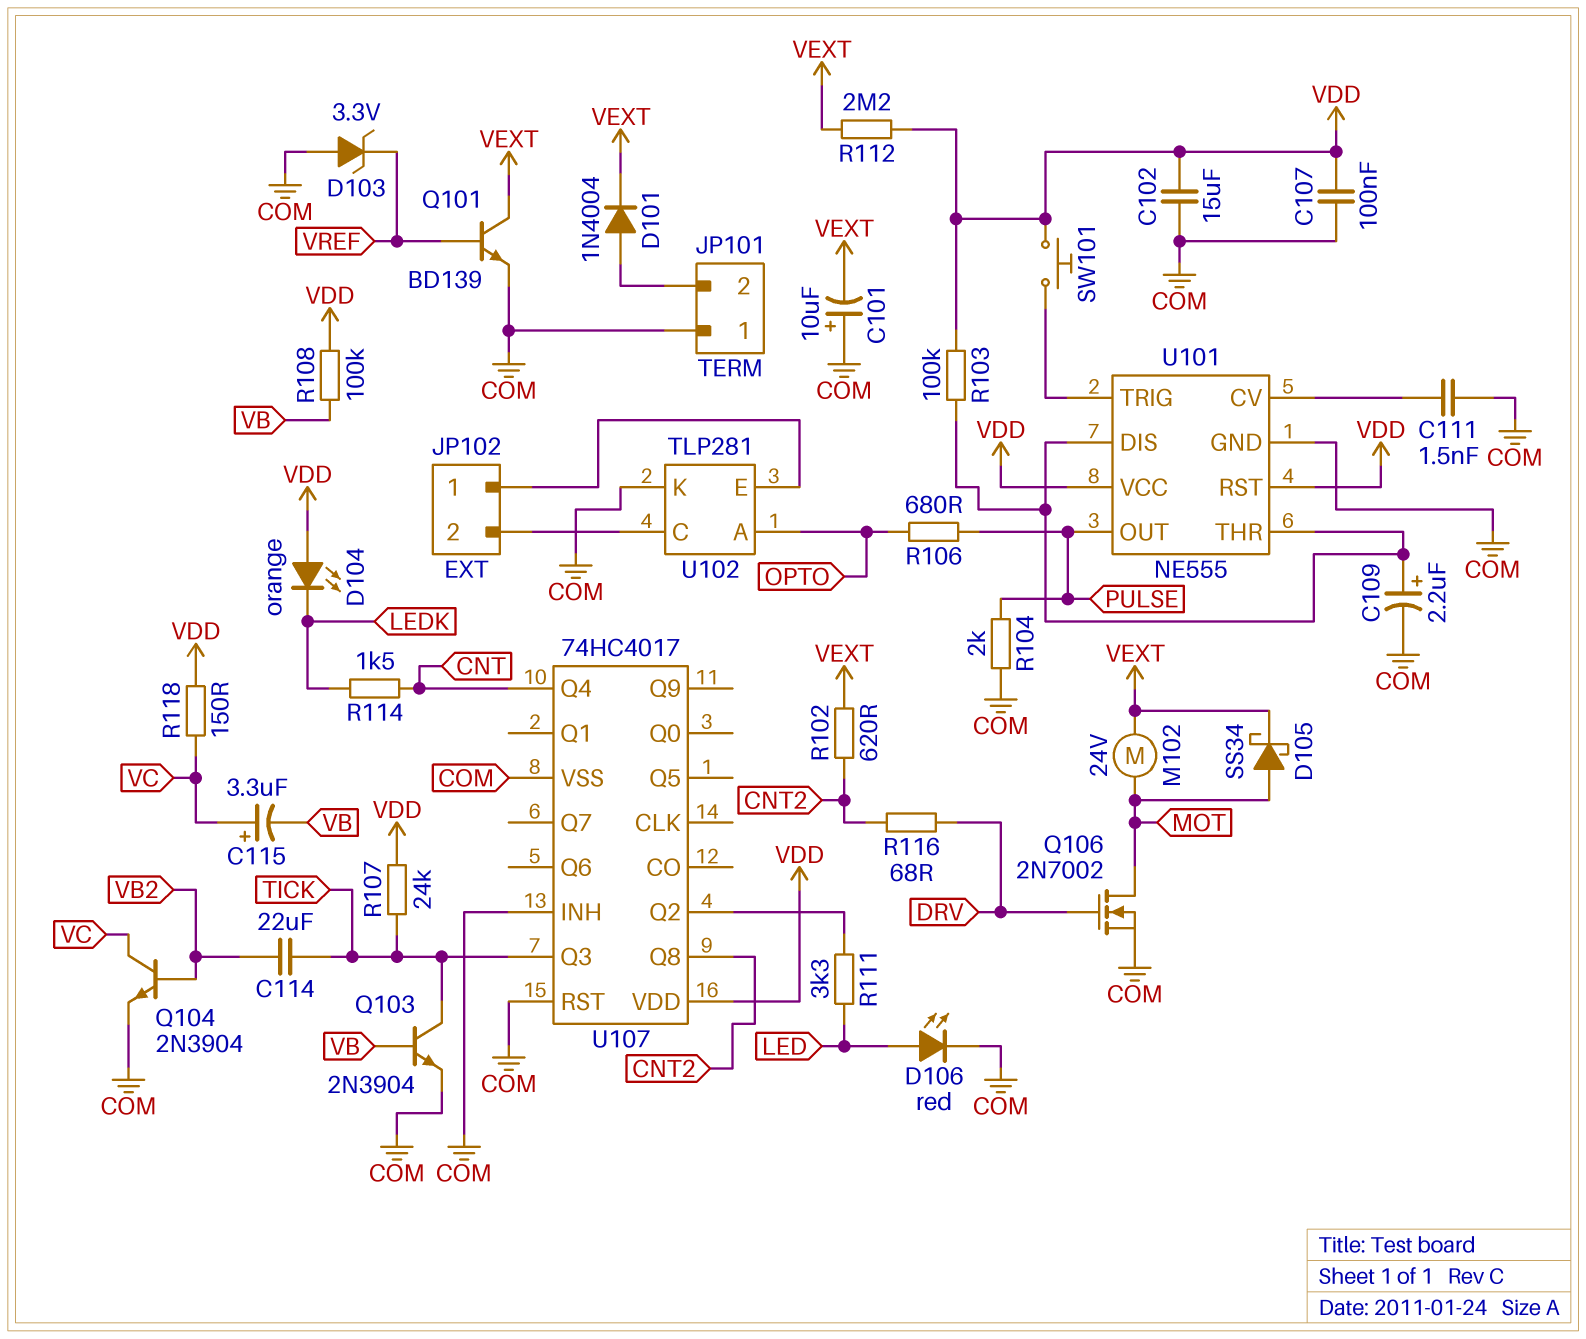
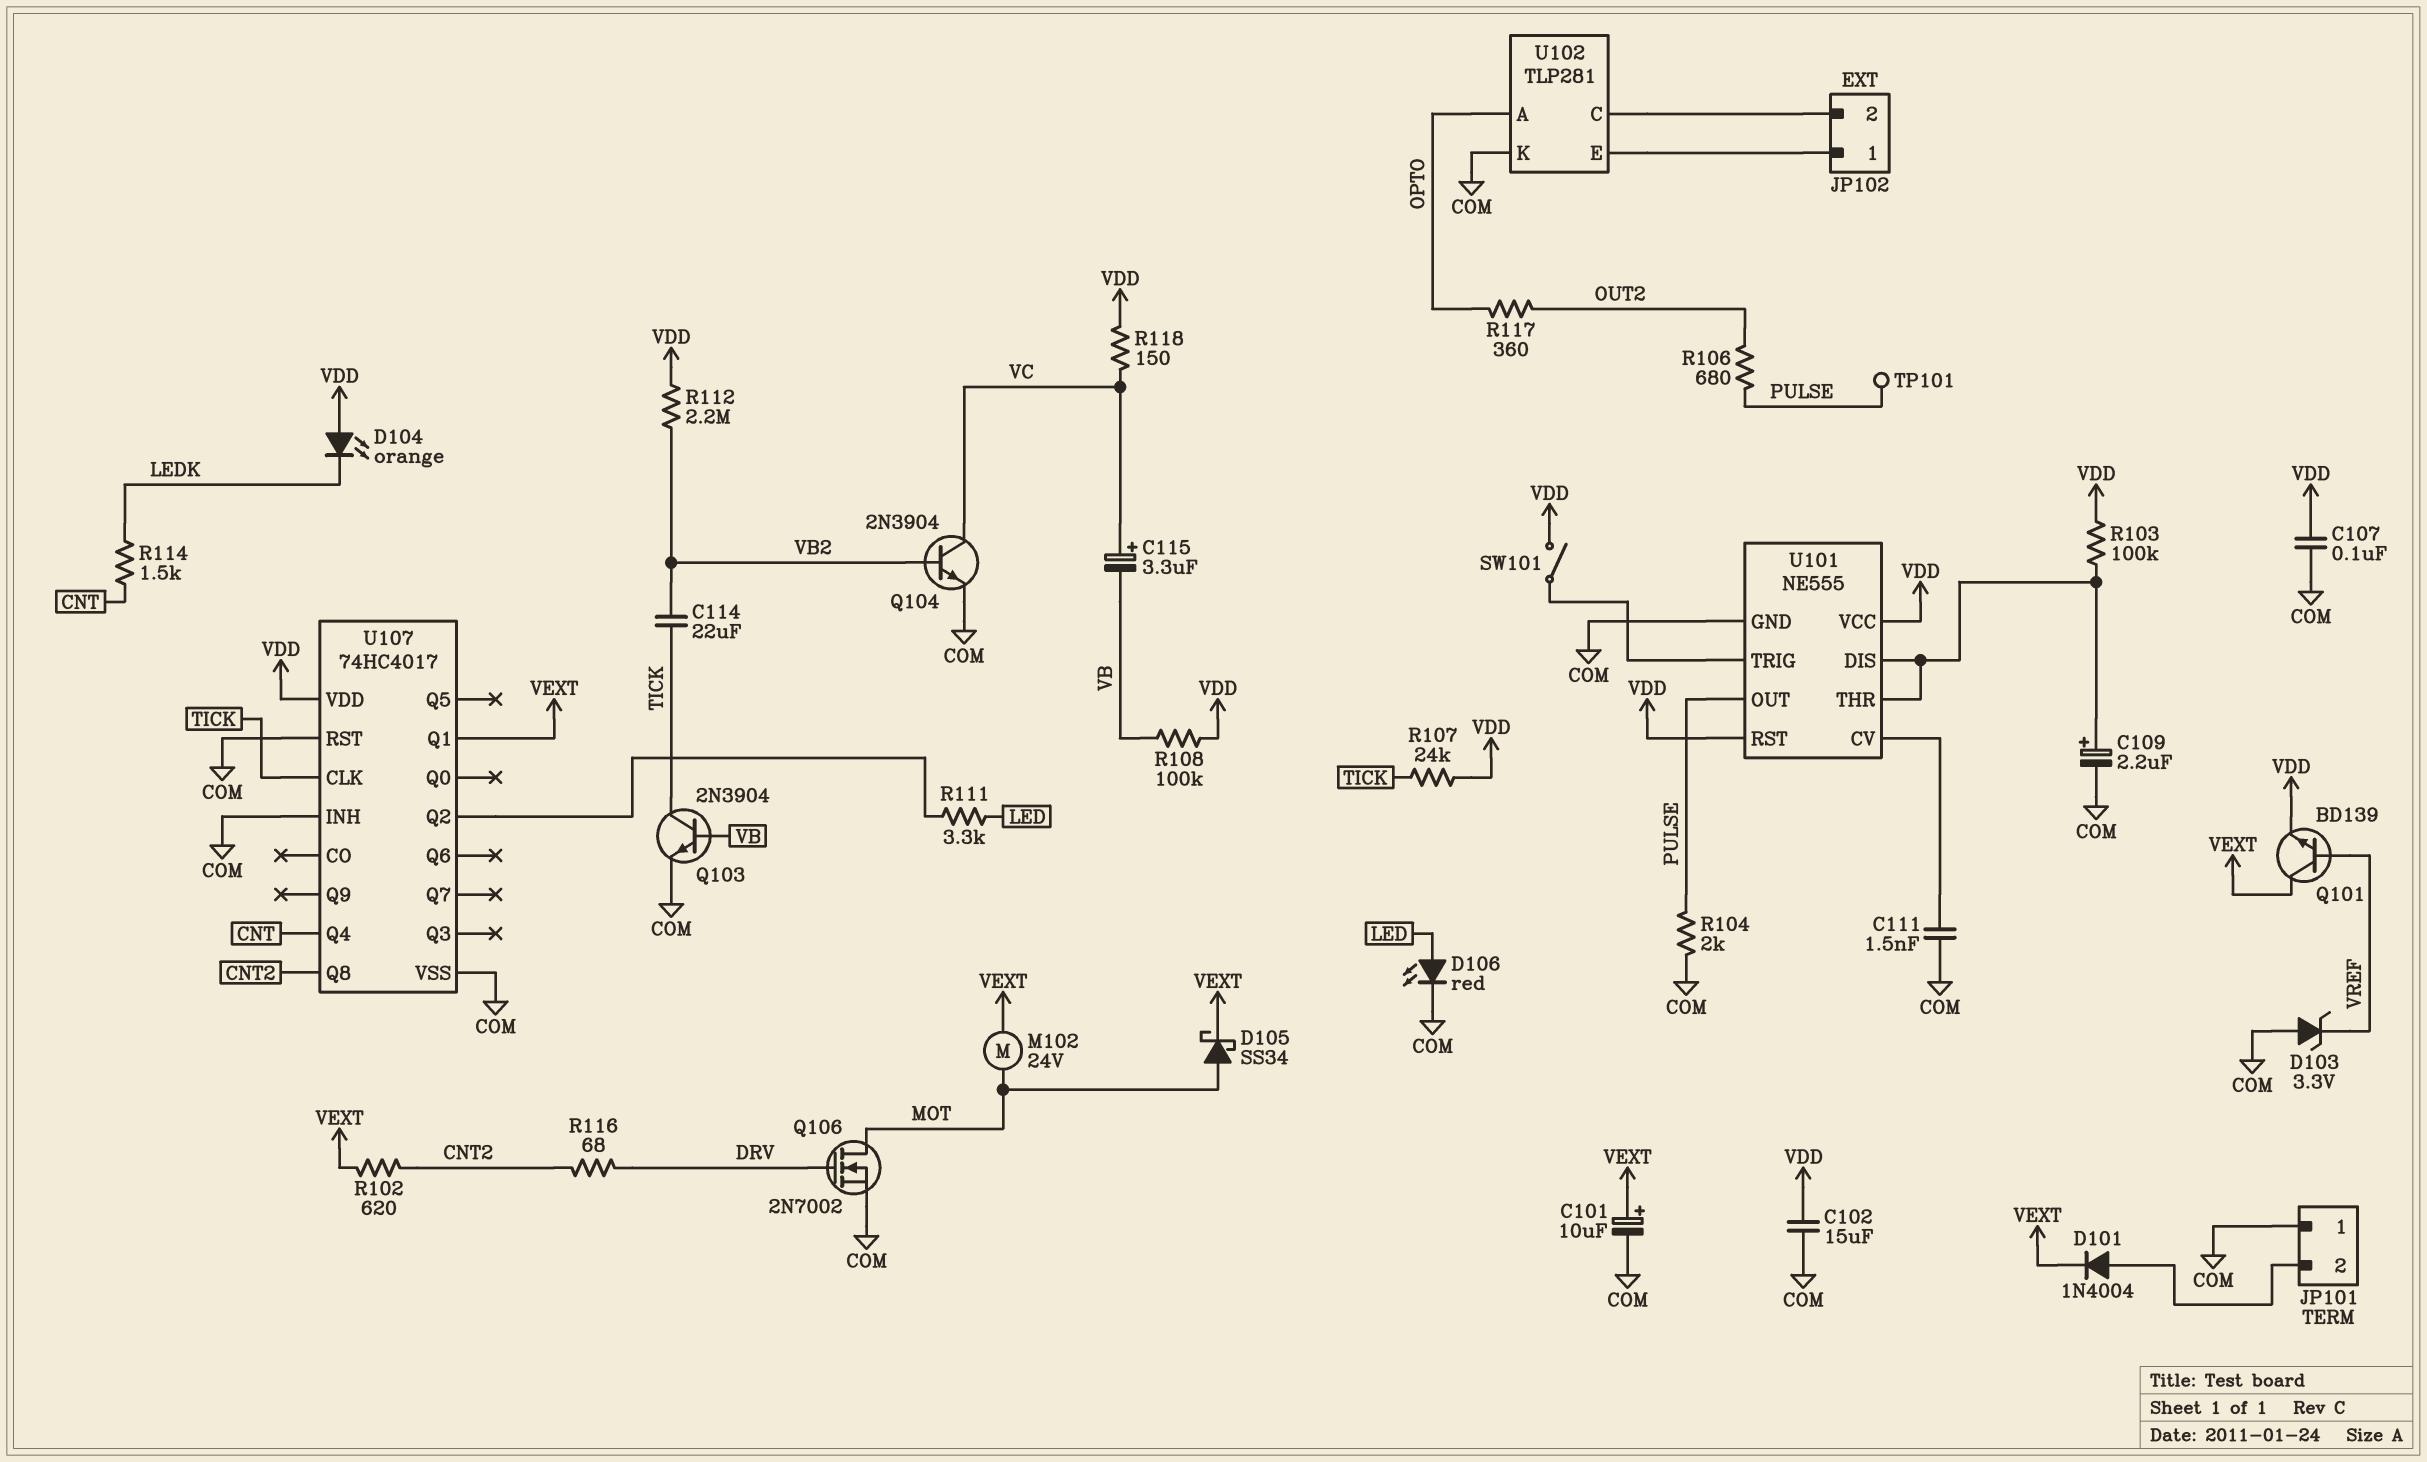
C101: 10uF (plus COM, minus VEXT) -> 10uF (plus VEXT, minus COM)
Q101: NPN BD139 (B VREF, C VEXT, E COM) -> NPN BD139 (B VREF, C VEXT, E VDD)
R106: 680 (OPTO, PULSE) -> 680 (OUT2, PULSE)
R112: 2.2M (VDD, VEXT) -> 2.2M (VB2, VDD)
R117: none -> 360 (OPTO, OUT2)
SW101: button (U101/TRIG, VDD) -> switch (U101/TRIG, VDD)
TP101: none -> test point (PULSE)
U107 pin CLK: none -> TICK
U107 pin Q1: none -> VEXT
U107 pin Q3: TICK -> none

